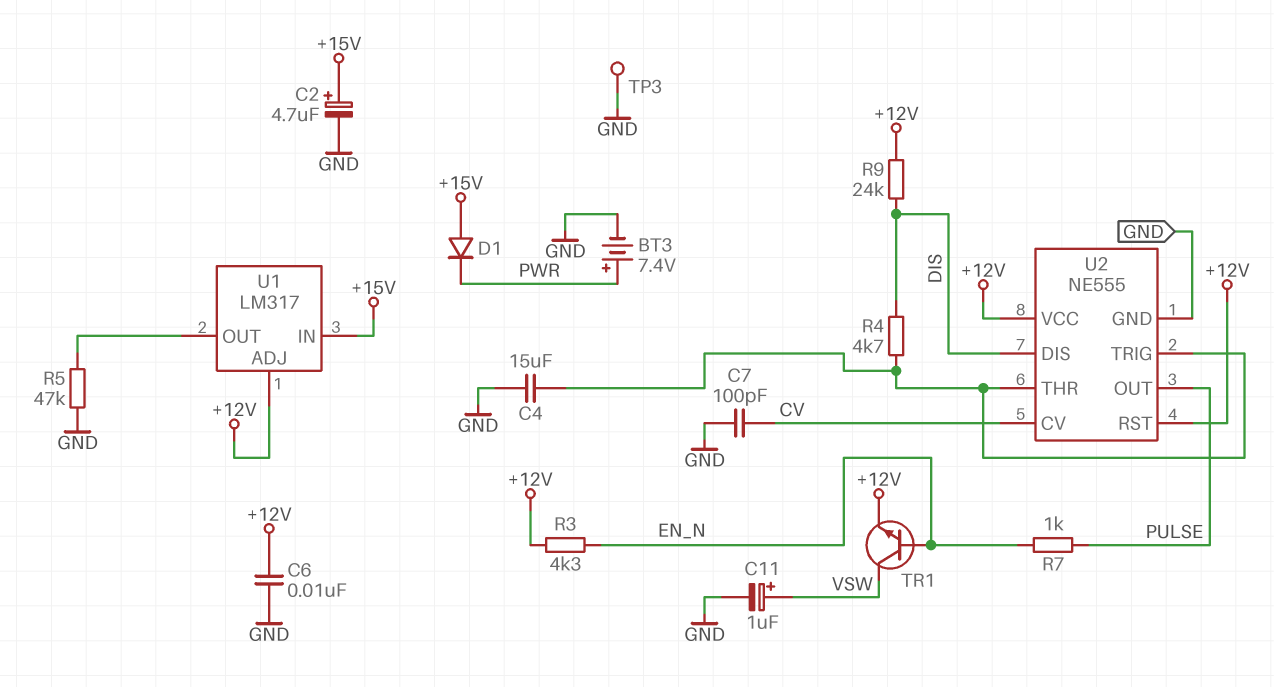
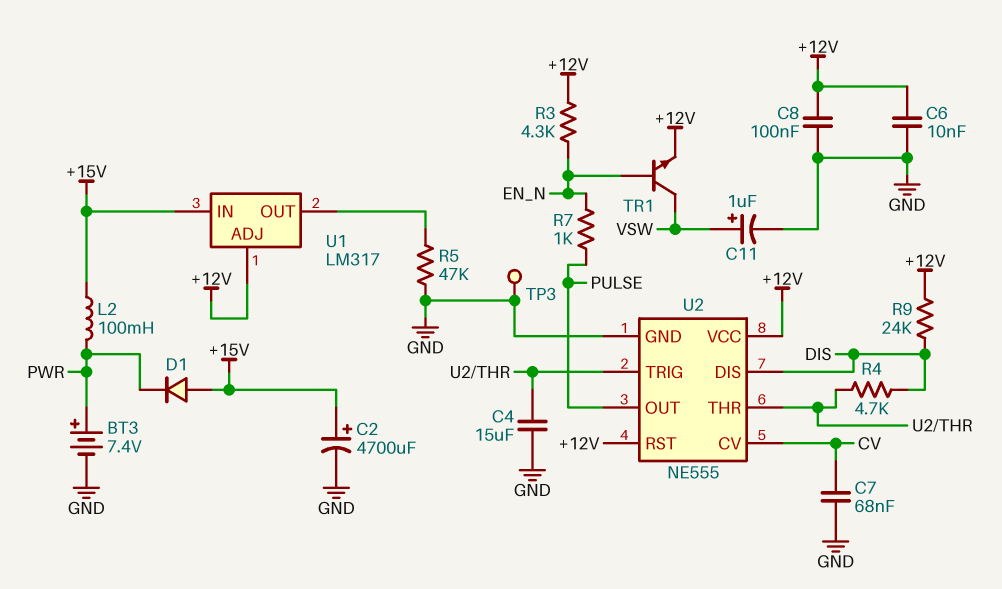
C2: 4.7uF (plus +15V, minus GND) -> 4700uF (plus +15V, minus GND)
C7: 100pF (CV, GND) -> 68nF (CV, GND)
C8: none -> 100nF (+12V, GND)
L2: none -> 100mH (+15V, PWR)

